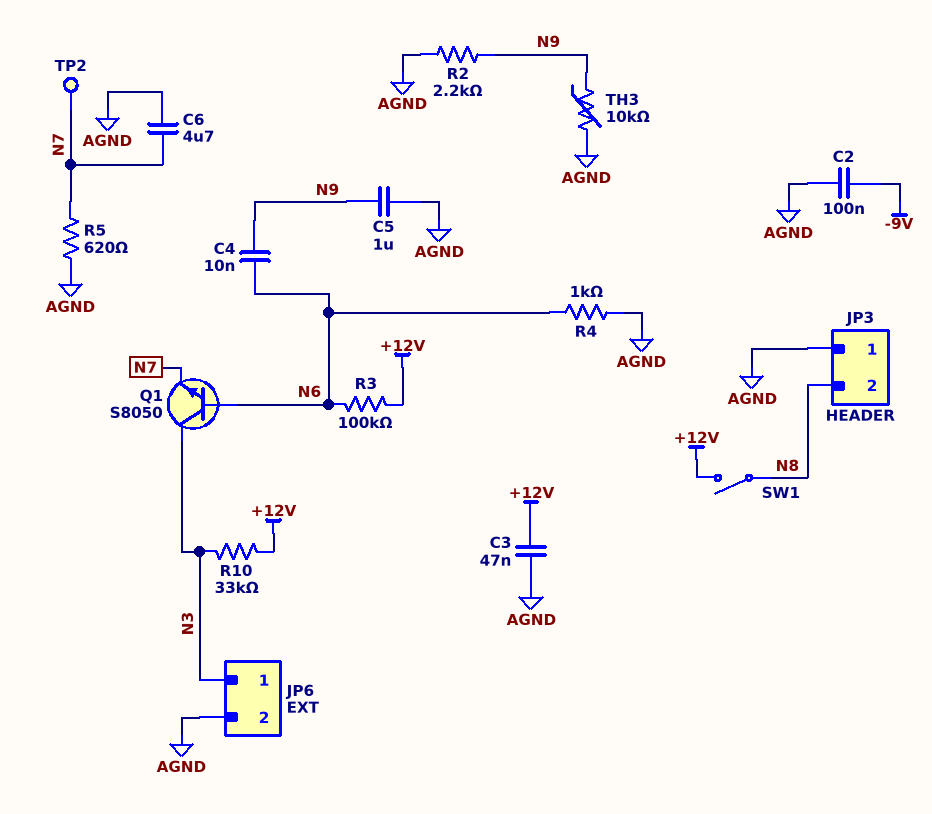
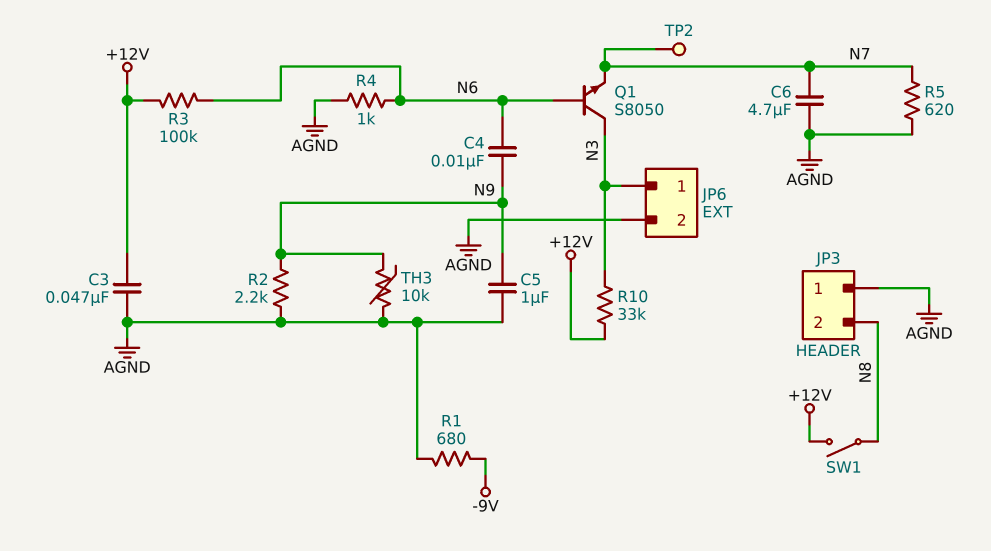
C2: 100nF (-9V, AGND) -> none
R1: none -> 680 (-9V, AGND)

